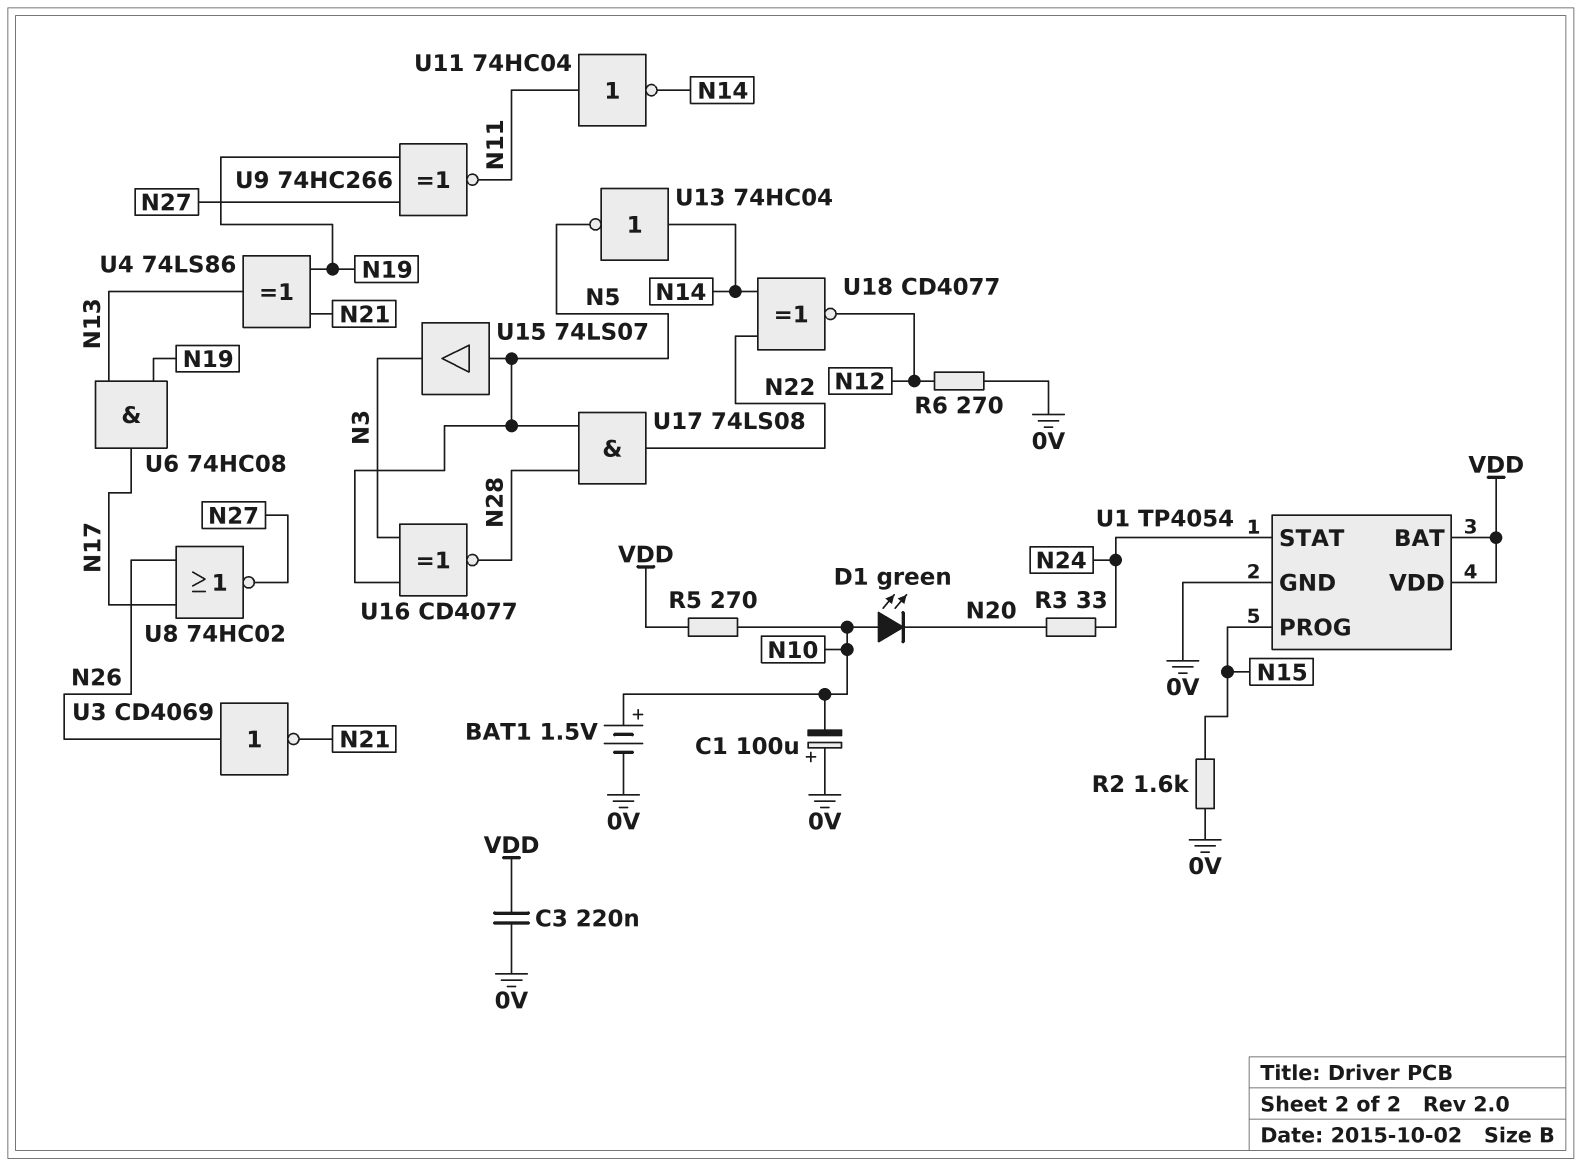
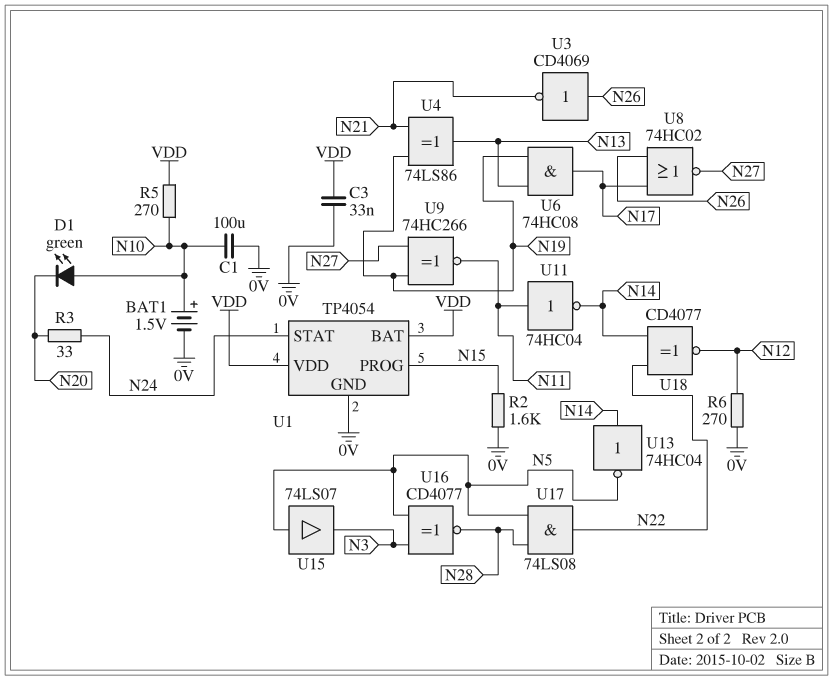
C1: 100uF (plus 0V, minus N10) -> 100uF (0V, N10)
C3: 220nF (0V, VDD) -> 33nF (0V, VDD)

